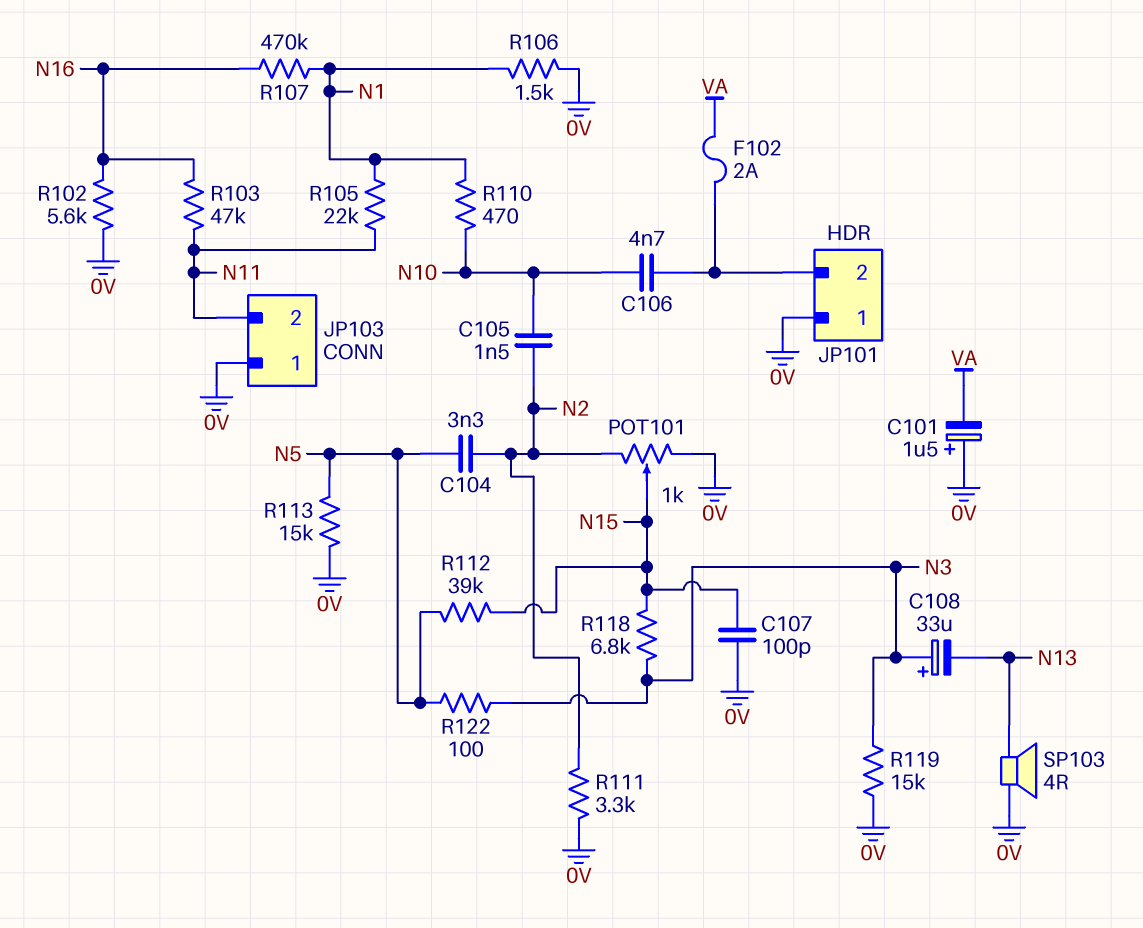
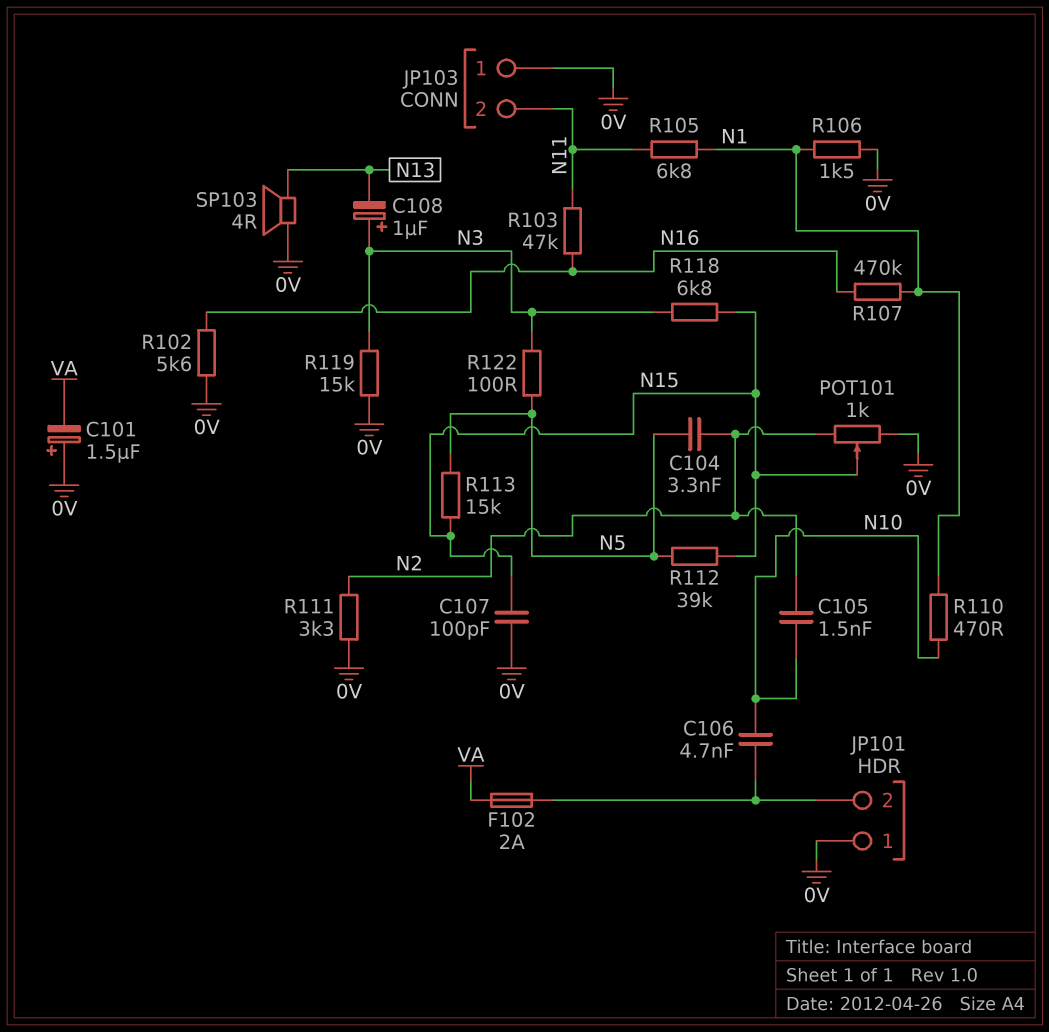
C108: 33uF (plus N3, minus N13) -> 1uF (plus N3, minus N13)
R105: 22k (N1, N11) -> 6.8k (N1, N11)
R113: 15k (0V, N5) -> 15k (N5, N15)

